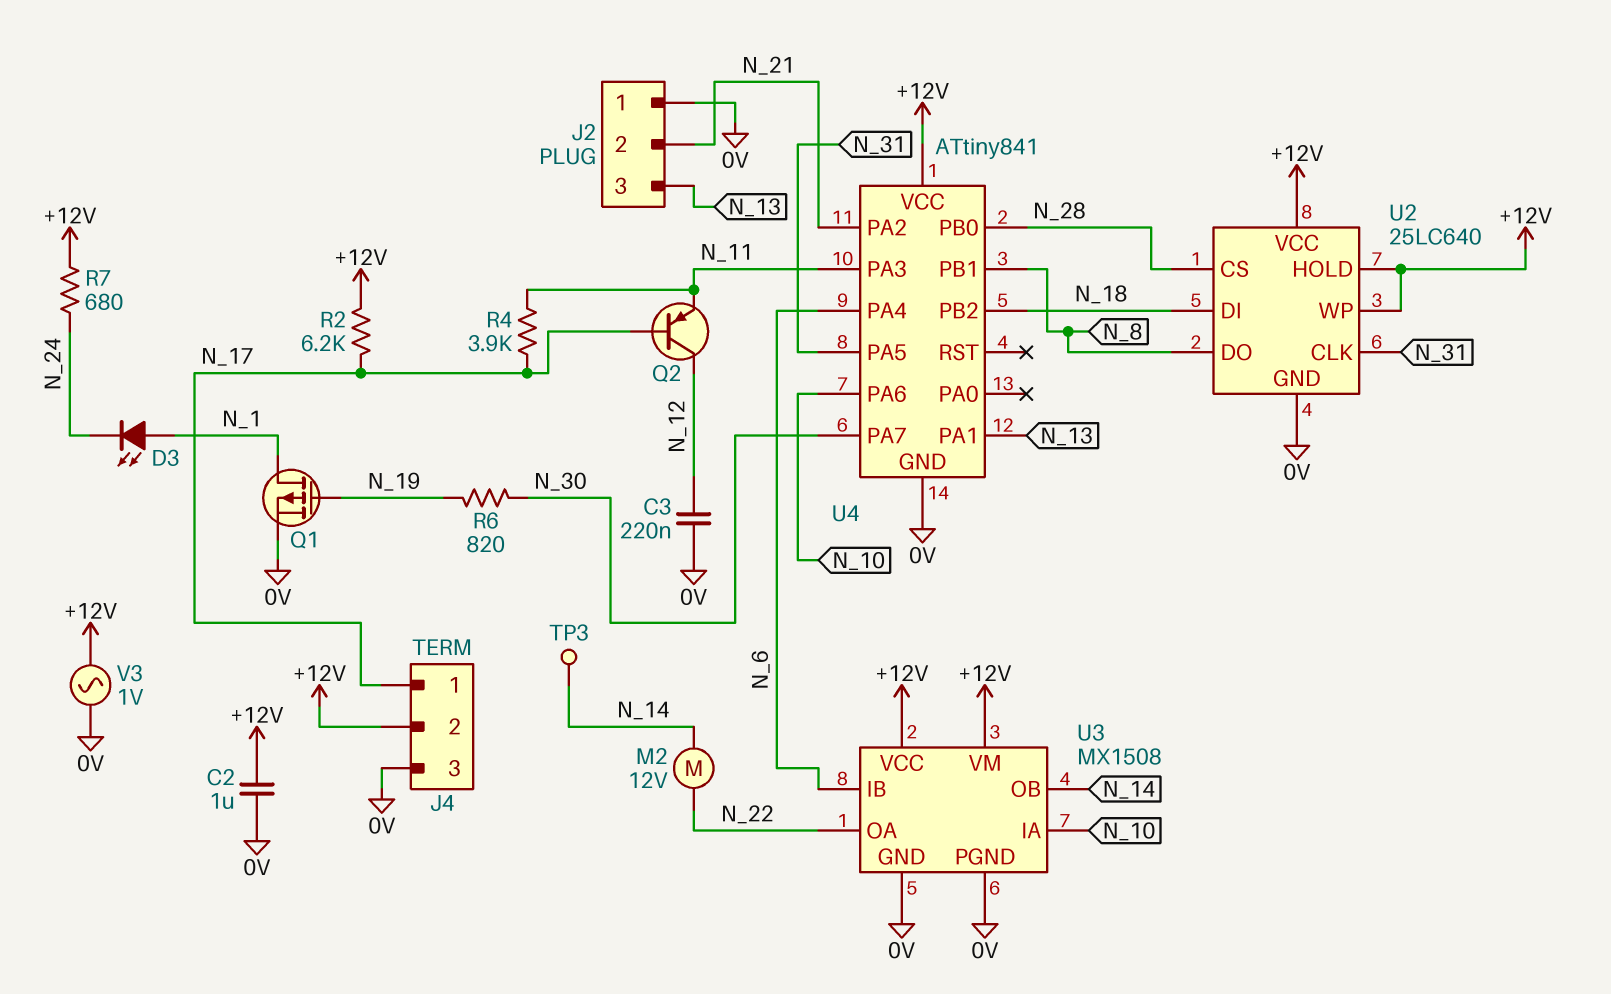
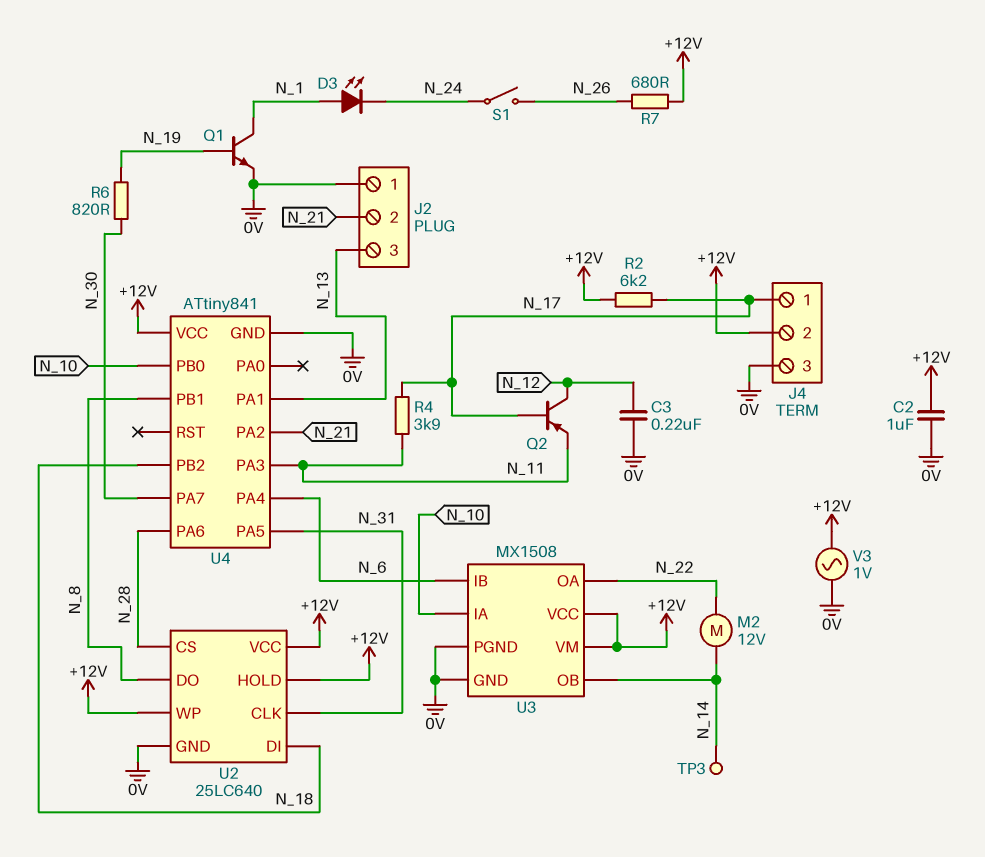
Q1: PMOS (G N_19, D N_1, S 0V) -> NPN (B N_19, C N_1, E 0V)
R7: 680 (+12V, N_24) -> 680 (+12V, N_26)
S1: none -> switch (N_24, N_26)
U4 pin PA6: N_10 -> N_28
U4 pin PB0: N_28 -> N_10

